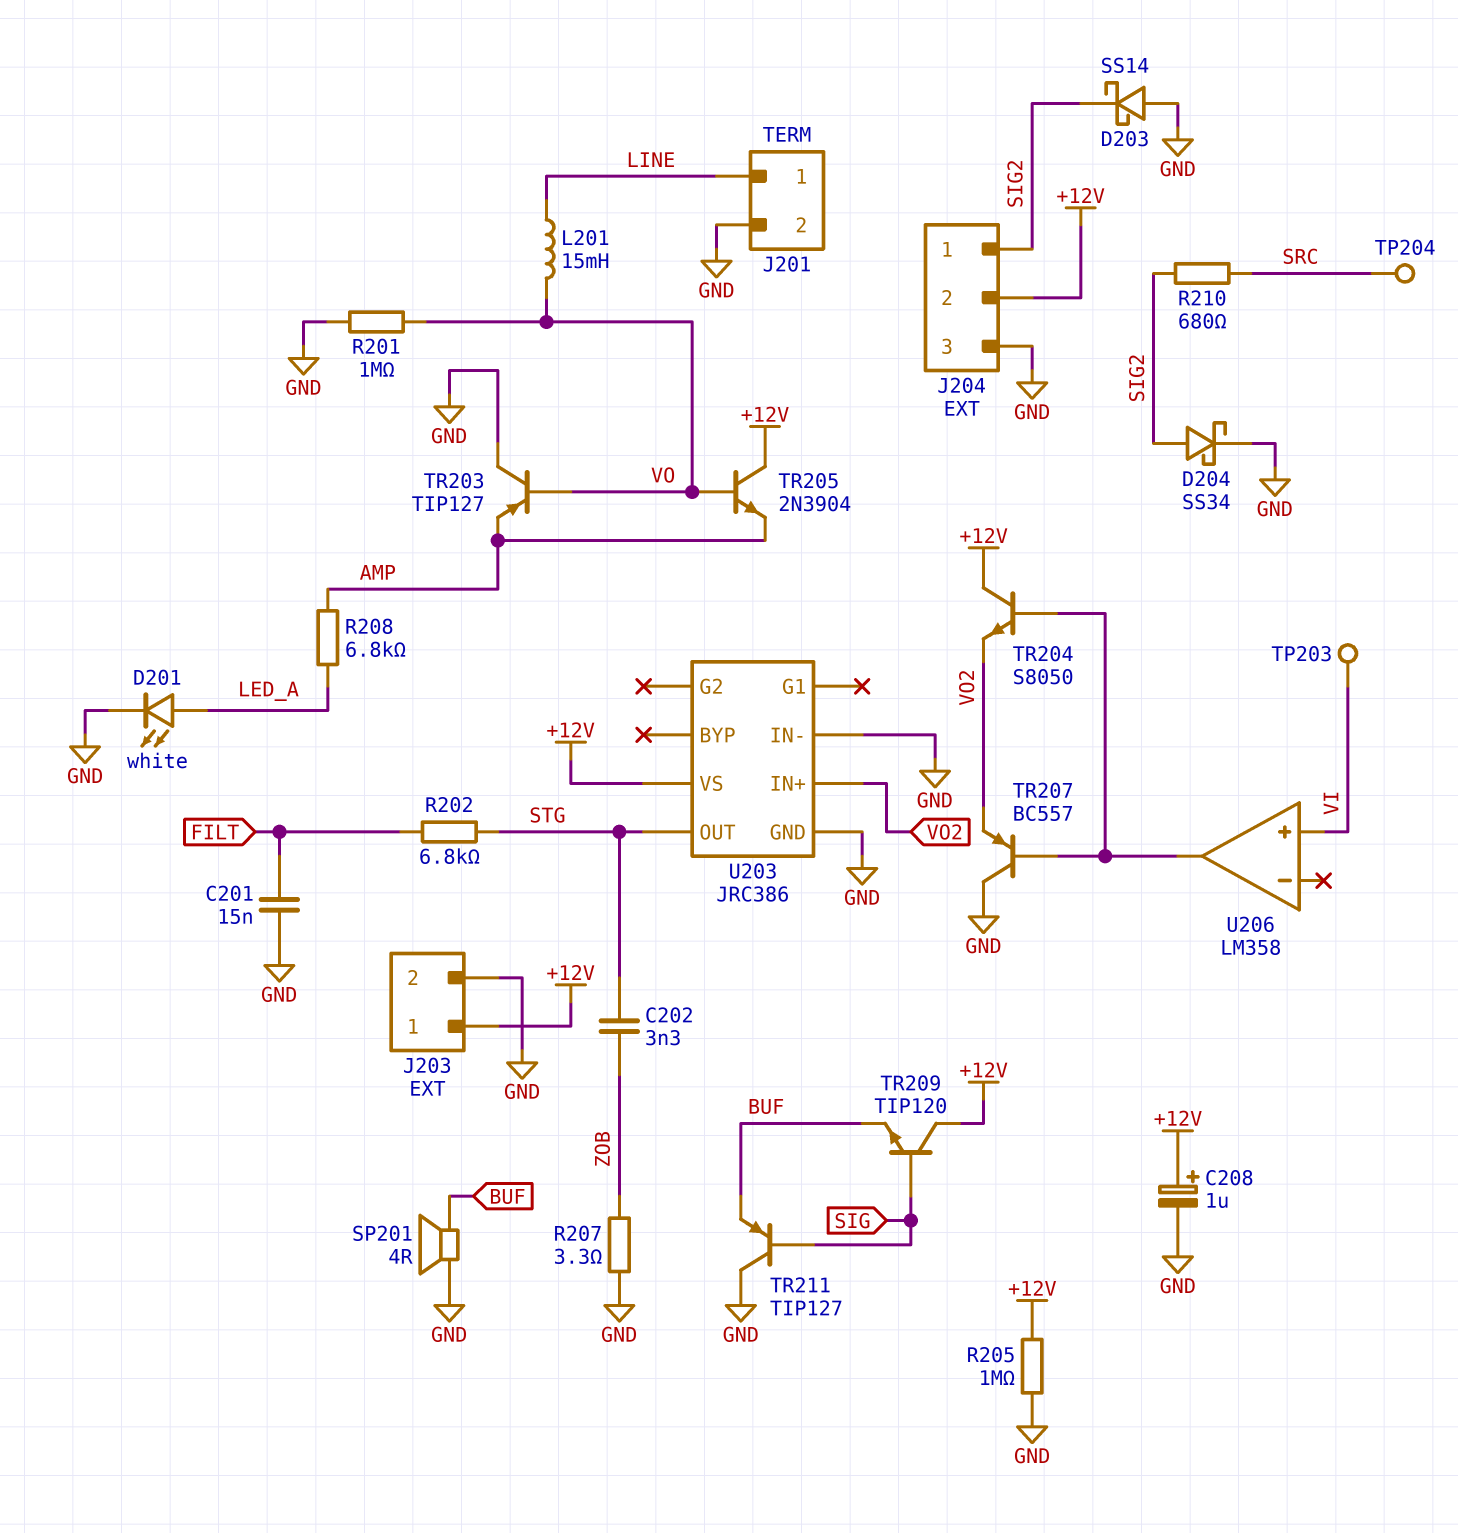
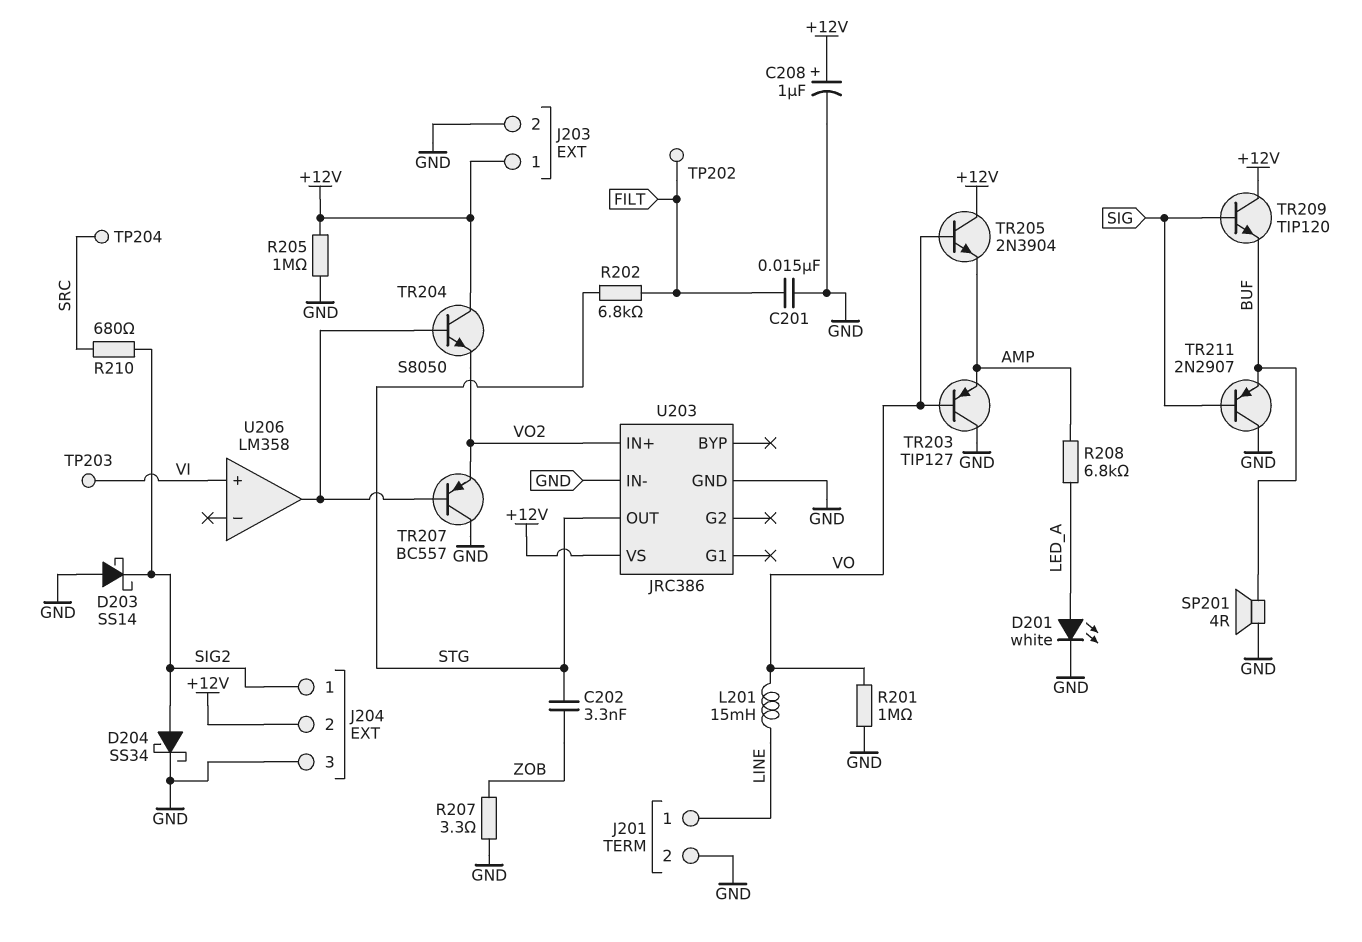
TP202: none -> test point (FILT)
TR211: PNP TIP127 (B SIG, C GND, E BUF) -> PNP 2N2907 (B SIG, C GND, E BUF)

